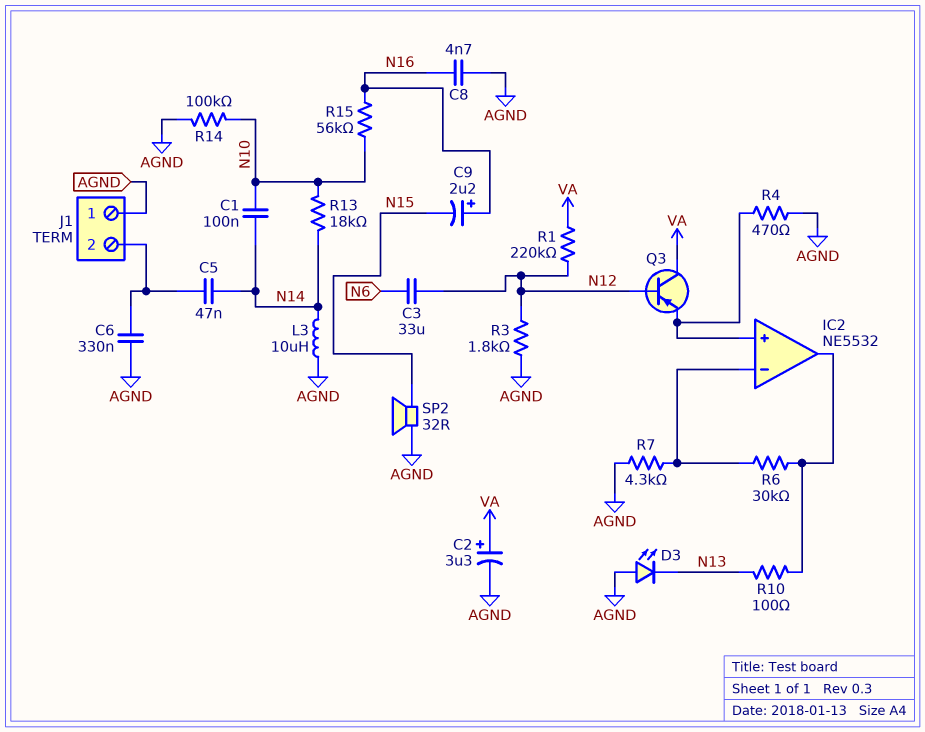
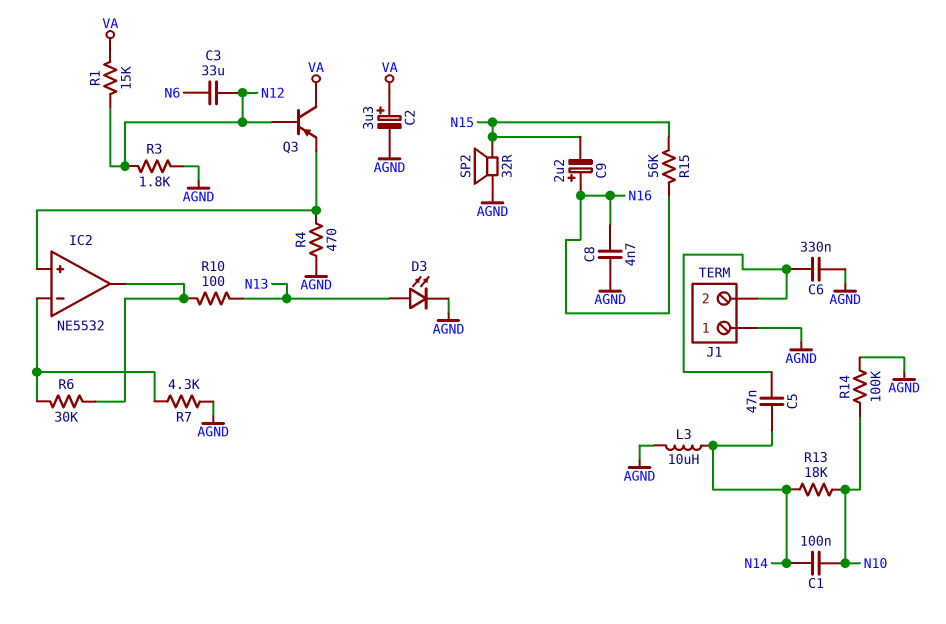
D3: LED (A AGND, K N13) -> LED (A N13, K AGND)
R1: 220k (N12, VA) -> 15k (N12, VA)
R15: 56k (N10, N16) -> 56k (N15, N16)

